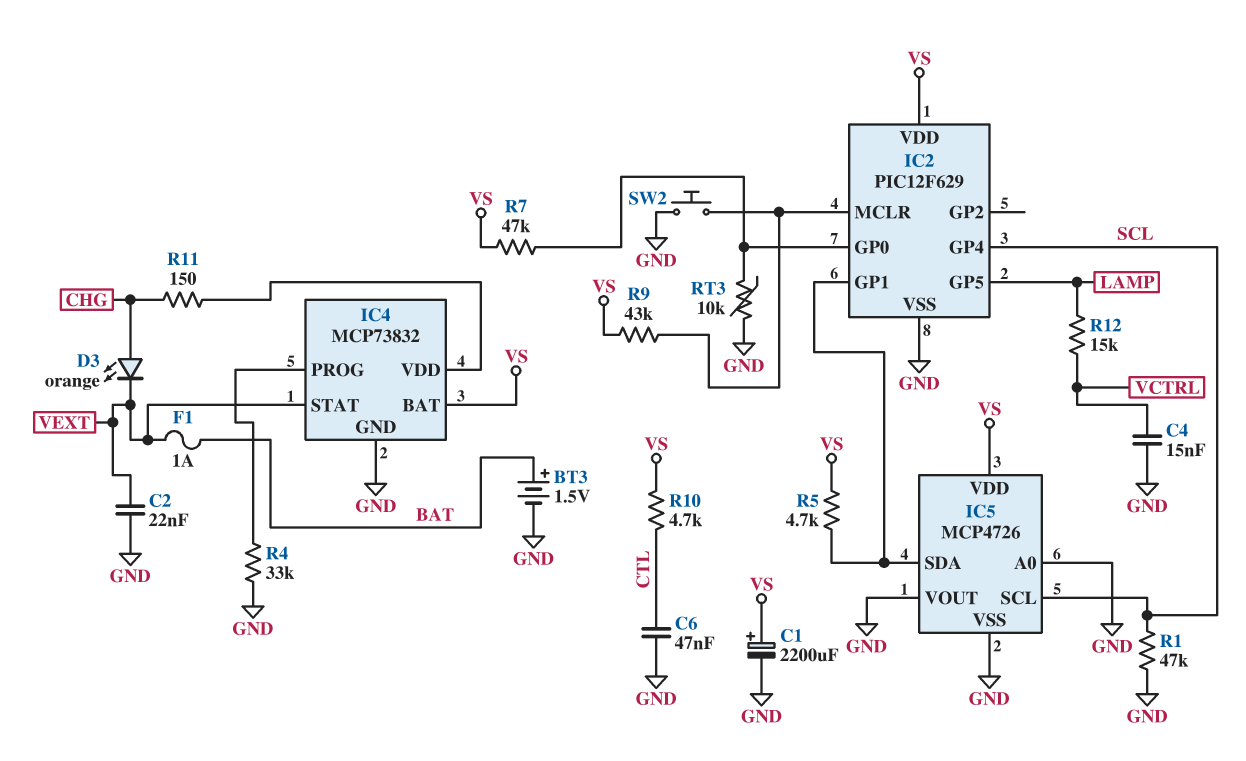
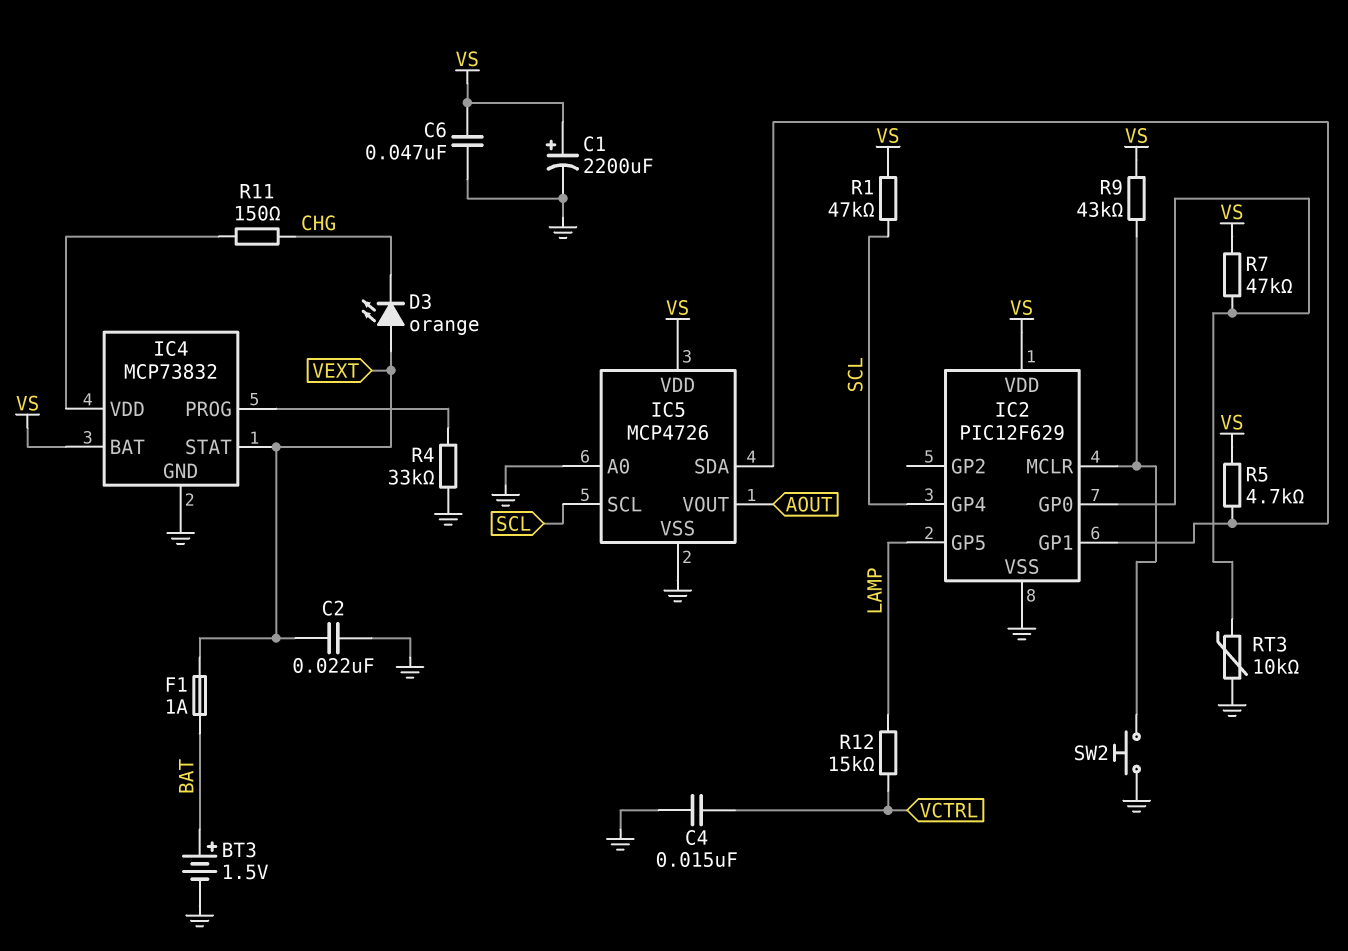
C6: 47nF (CTL, GND) -> 47nF (GND, VS)
D3: LED orange (A CHG, K VEXT) -> LED orange (A VEXT, K CHG)
IC5 pin VOUT: GND -> AOUT
R1: 47k (GND, SCL) -> 47k (SCL, VS)
R10: 4.7k (CTL, VS) -> none

